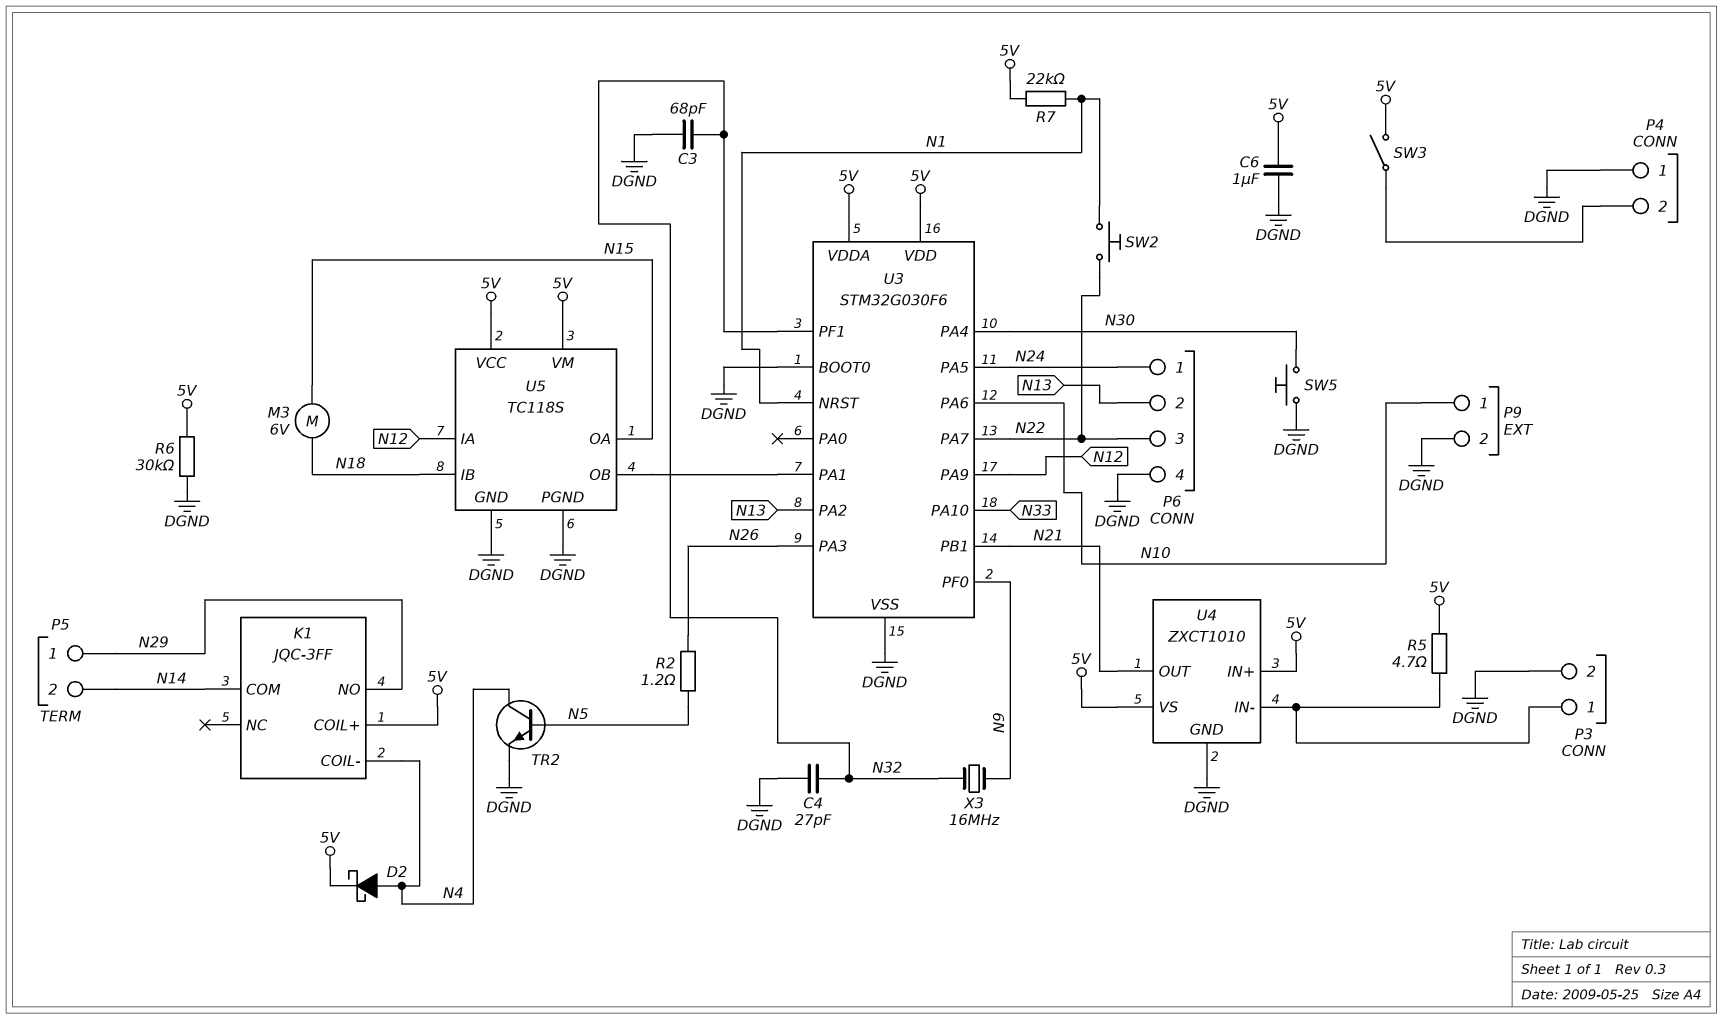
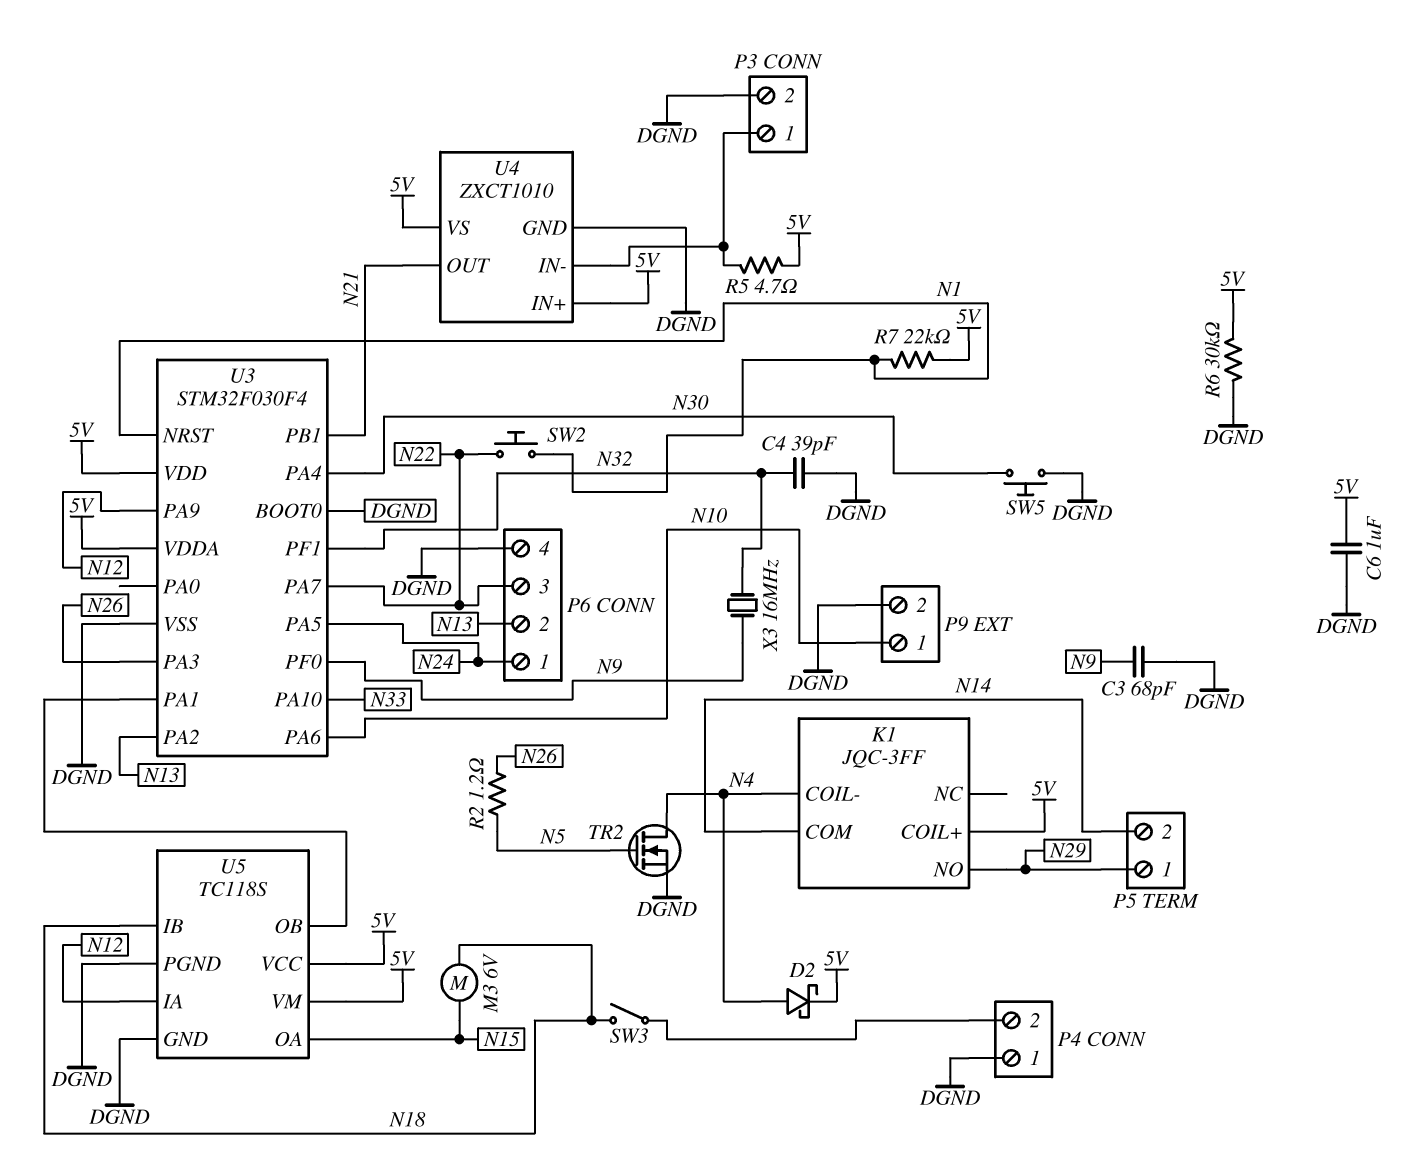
C3: 68pF (DGND, N32) -> 68pF (DGND, N9)
C4: 27pF (DGND, N32) -> 39pF (DGND, N32)
SW3: switch (5V, P4/2) -> switch (N18, P4/2)
TR2: NPN (B N5, C N4, E DGND) -> NMOS (G N5, D N4, S DGND)
U3: STM32G030F6 -> STM32F030F4

